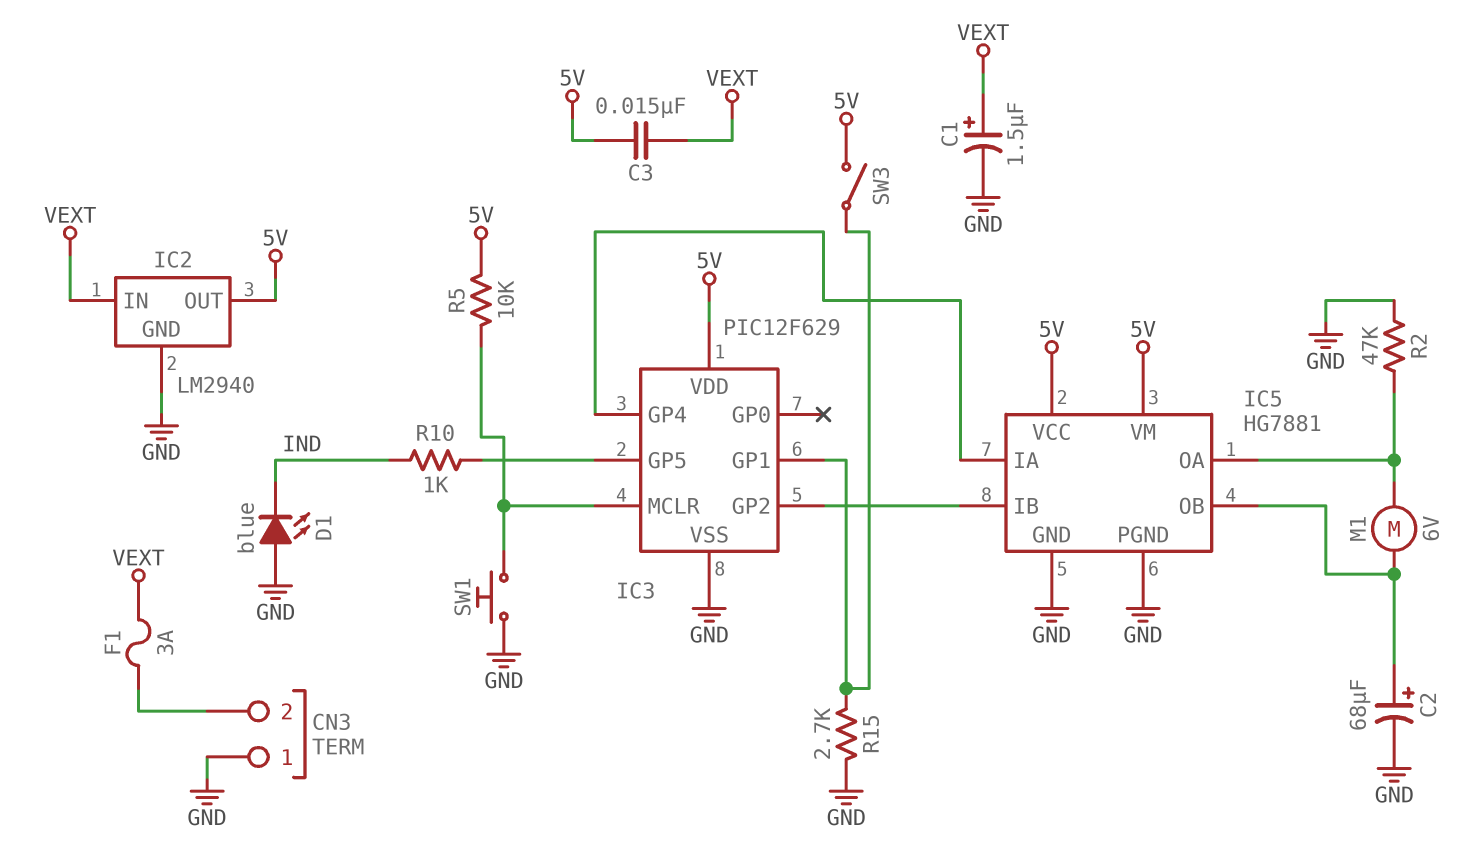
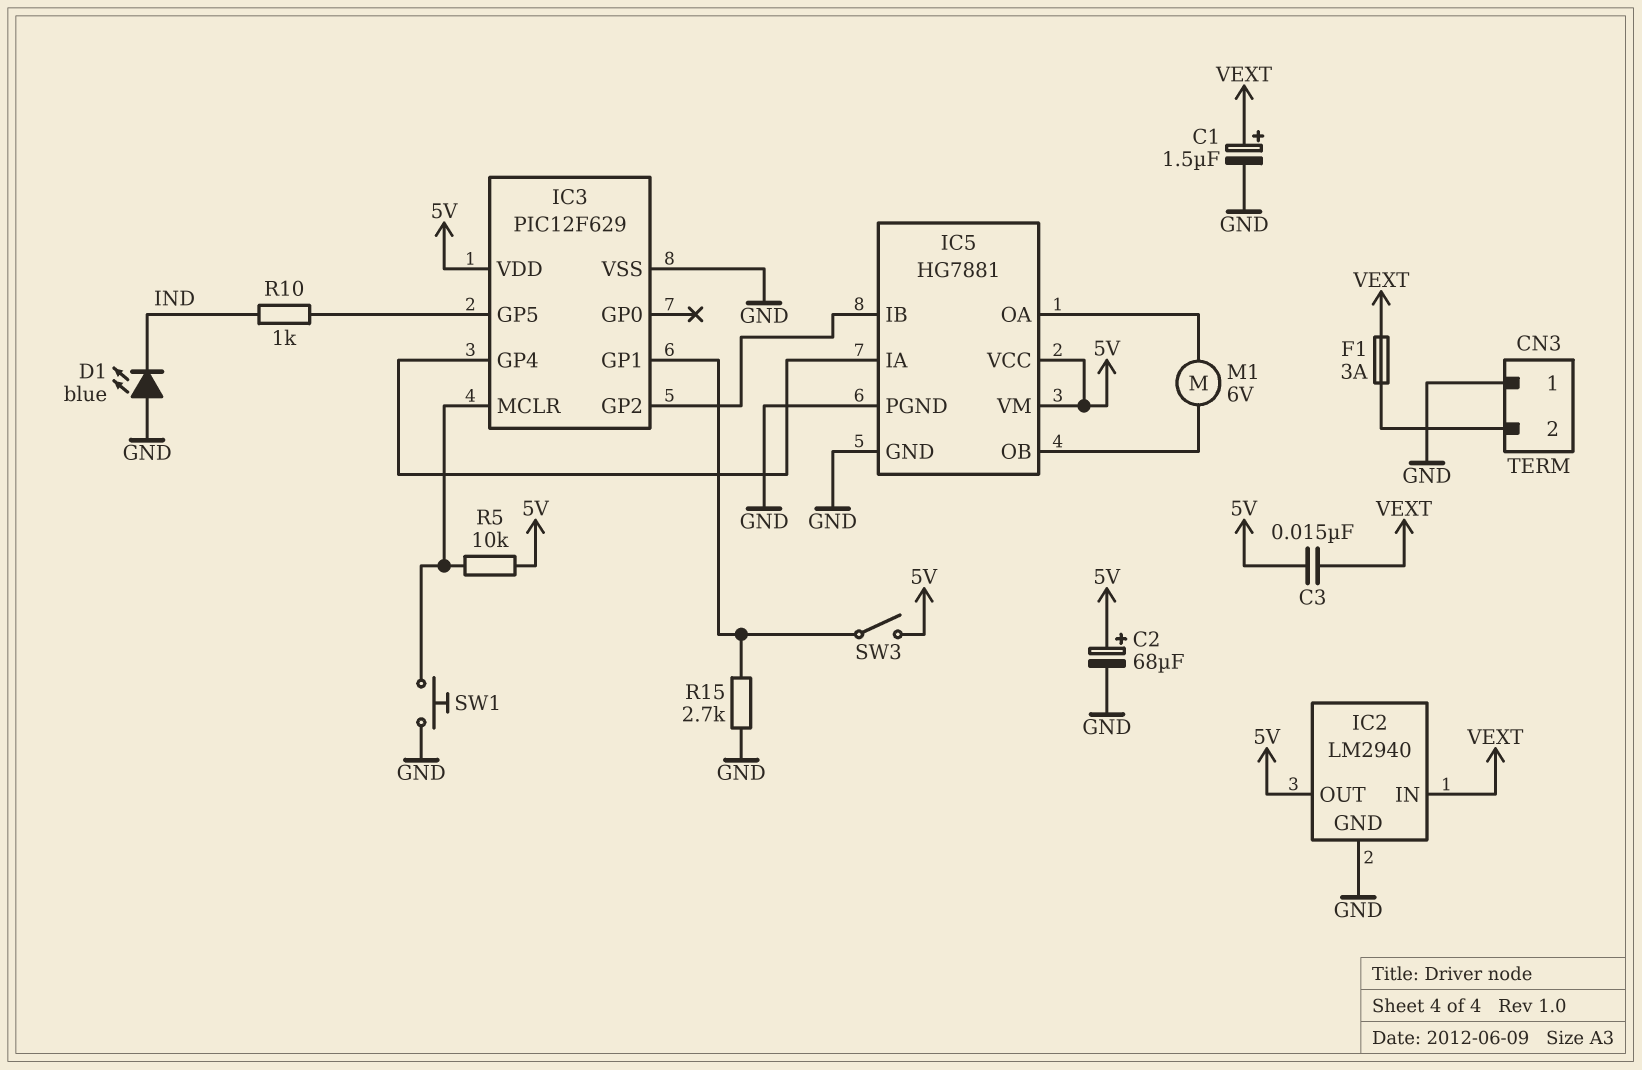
C2: 68uF (plus IC5/OB, minus GND) -> 68uF (plus 5V, minus GND)
R2: 47k (GND, IC5/OA) -> none

